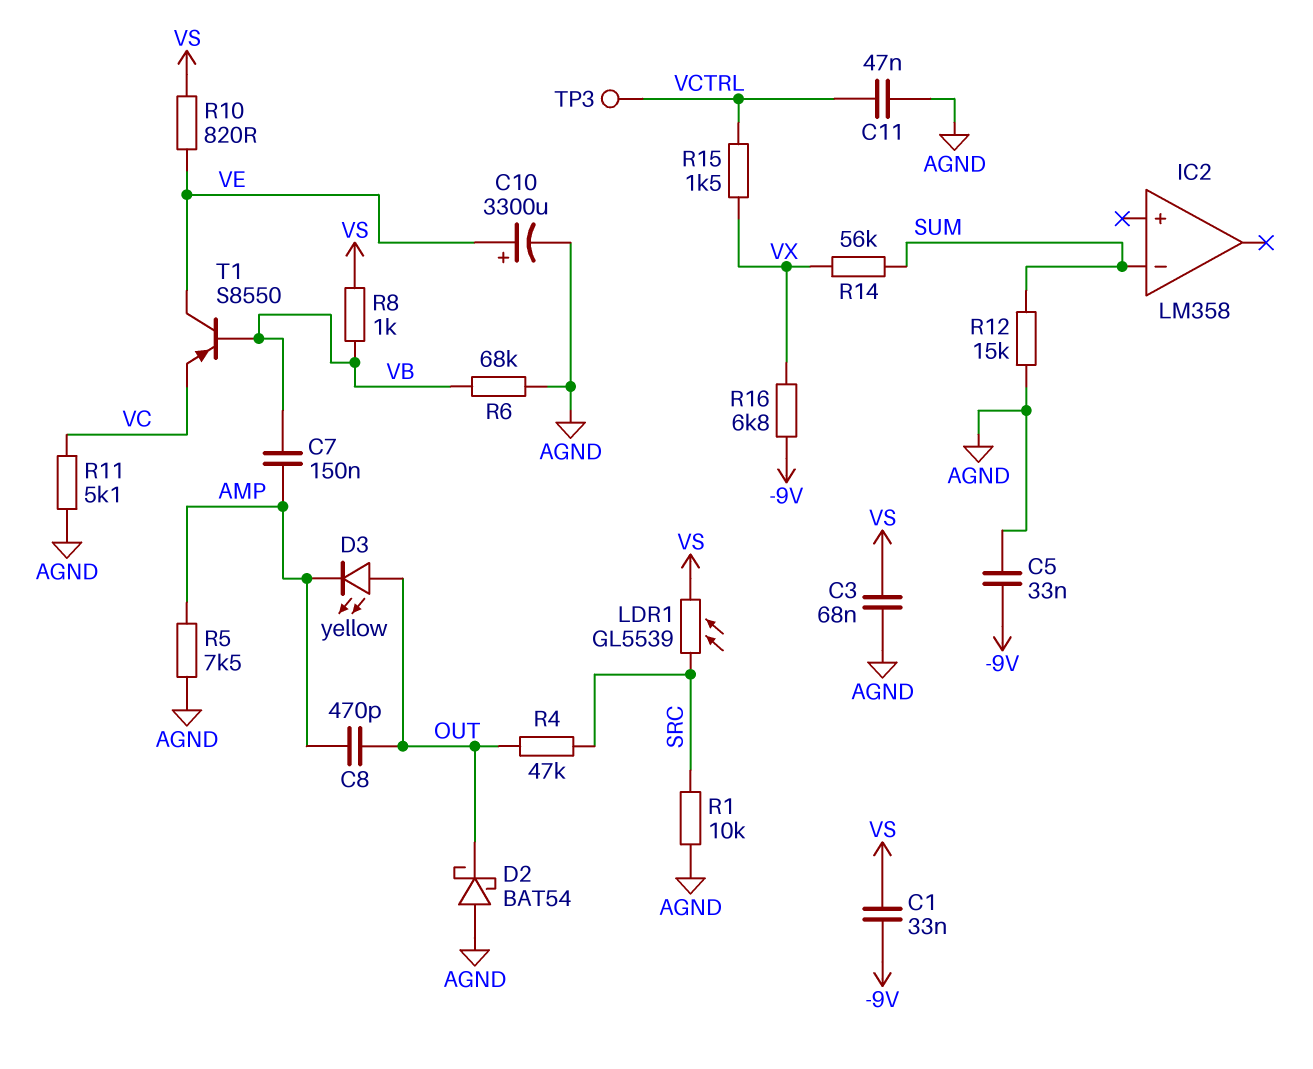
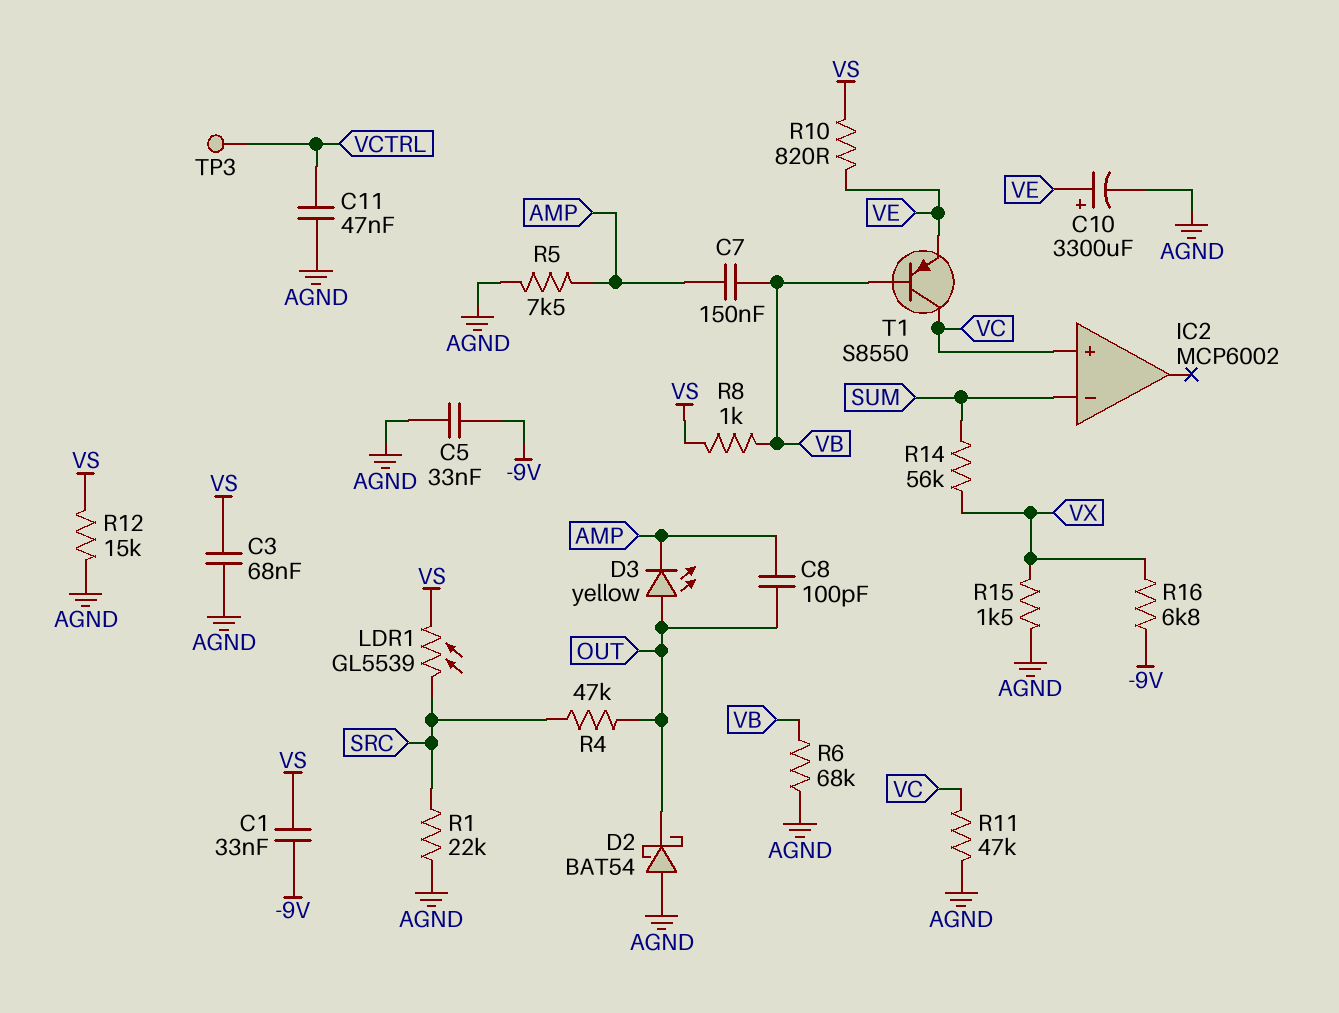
C8: 470pF (AMP, OUT) -> 100pF (AMP, OUT)
IC2: LM358 -> MCP6002
IC2 pin in+: none -> VC
R1: 10k (AGND, SRC) -> 22k (AGND, SRC)
R11: 5.1k (AGND, VC) -> 47k (AGND, VC)
R12: 15k (AGND, SUM) -> 15k (AGND, VS)
R15: 1.5k (VCTRL, VX) -> 1.5k (AGND, VX)
T1: PNP S8550 (B VB, C VE, E VC) -> PNP S8550 (B VB, C VC, E VE)

